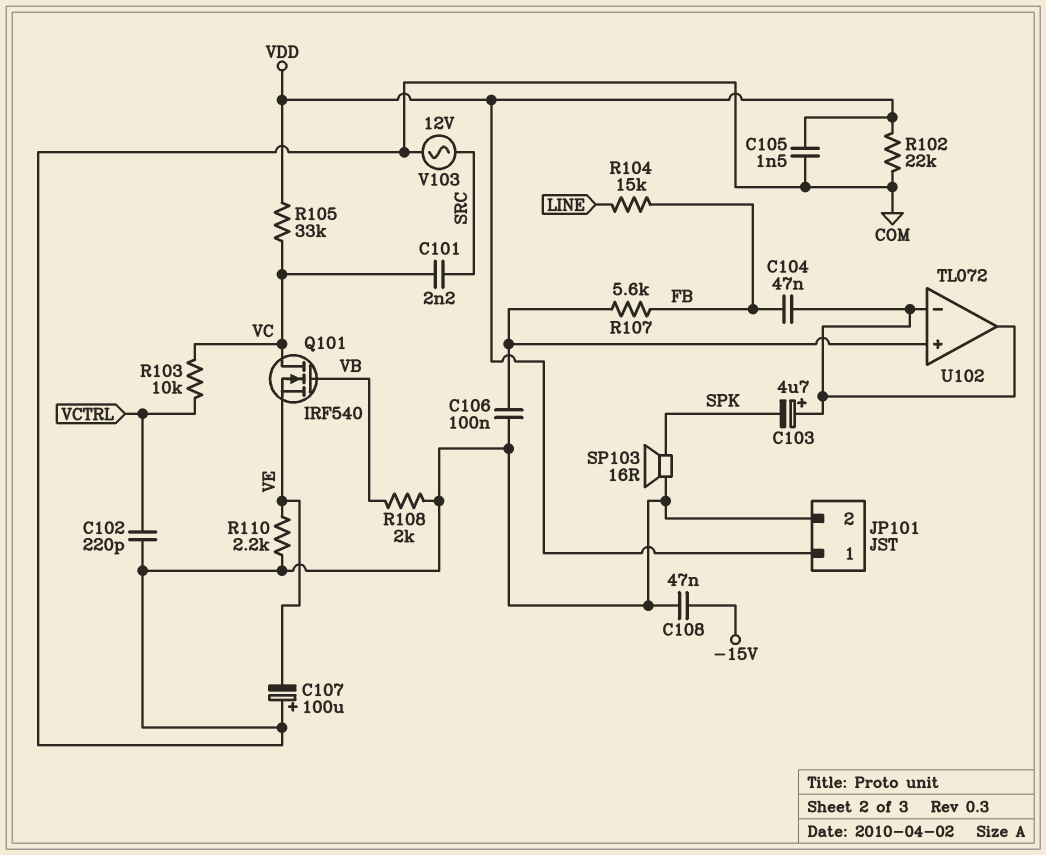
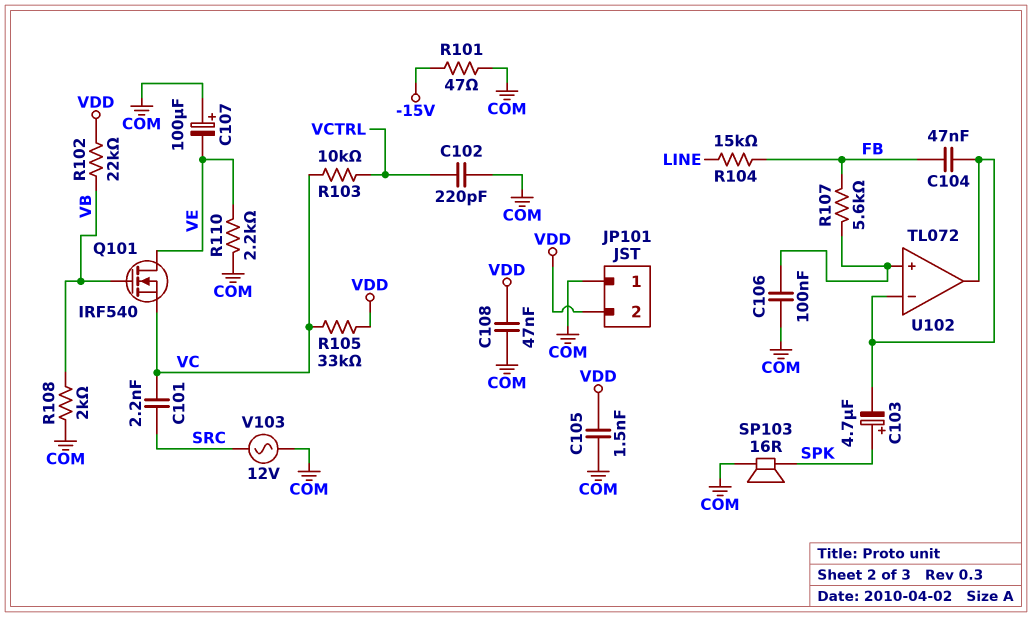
C103: 4.7uF (plus U102/in-, minus SPK) -> 4.7uF (plus SPK, minus U102/in-)
C108: 47nF (-15V, COM) -> 47nF (COM, VDD)
JP101 pin 1: VDD -> COM
JP101 pin 2: COM -> VDD
Q101: NMOS IRF540 (G VB, D VC, S VE) -> NMOS IRF540 (G VB, D VE, S VC)
R101: none -> 47 (-15V, COM)
R102: 22k (COM, VDD) -> 22k (VB, VDD)

